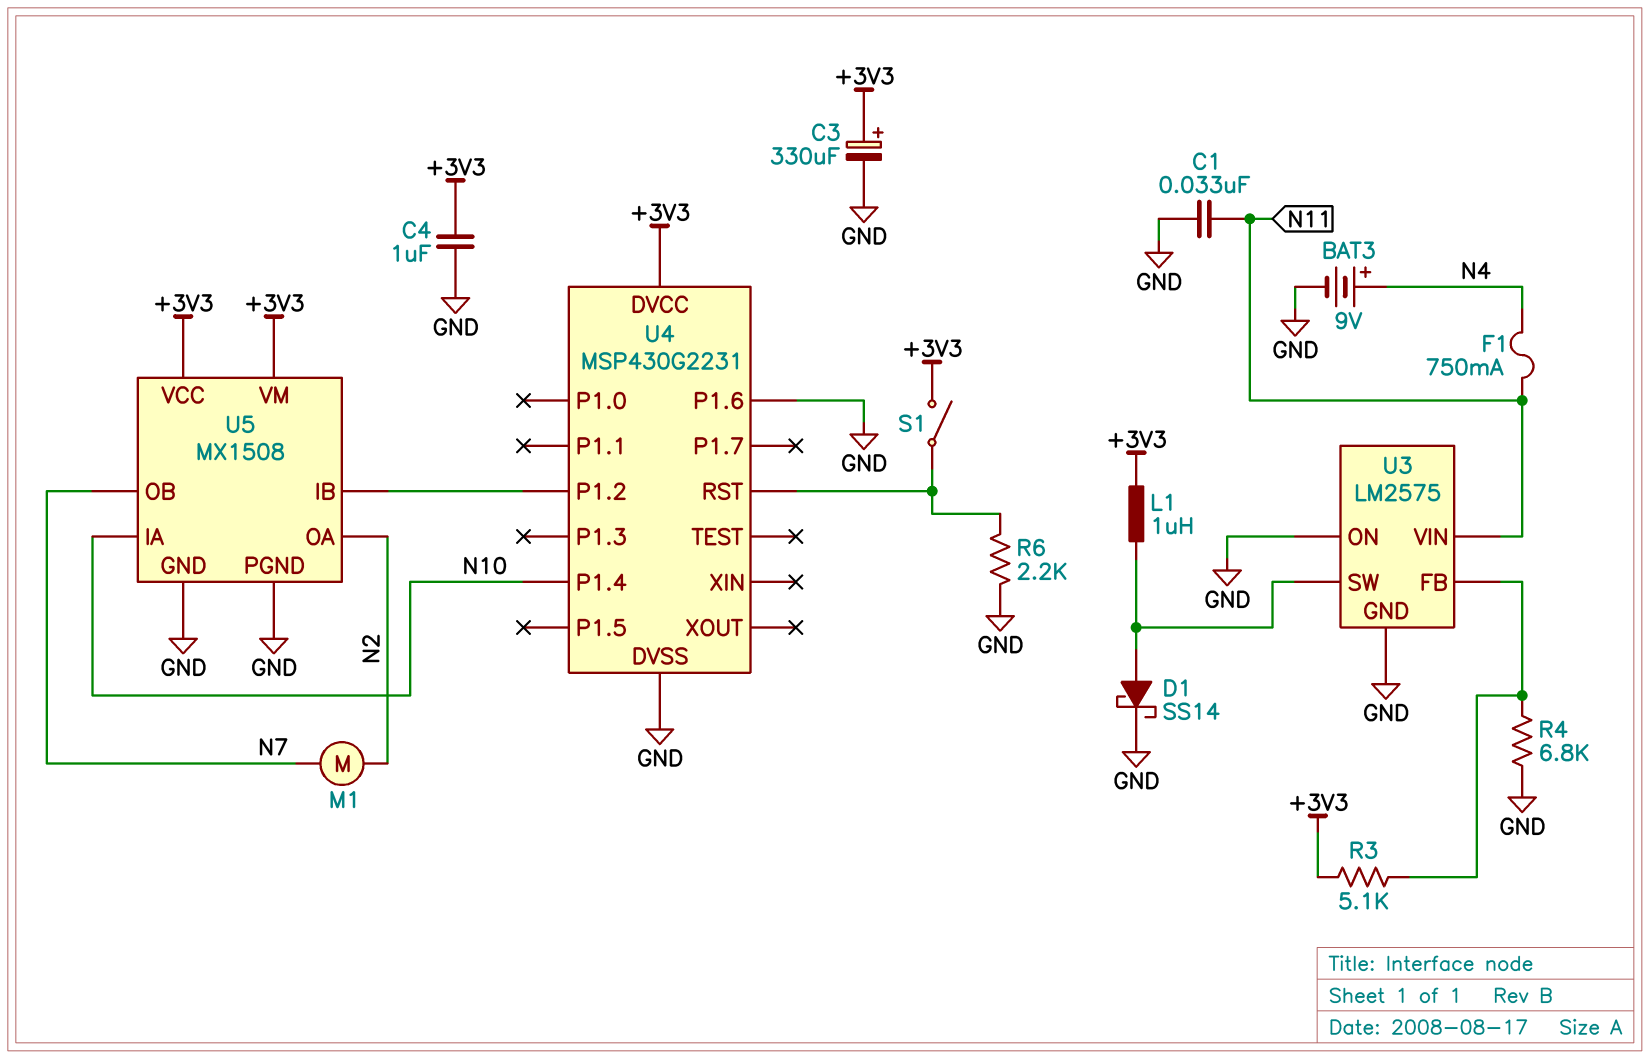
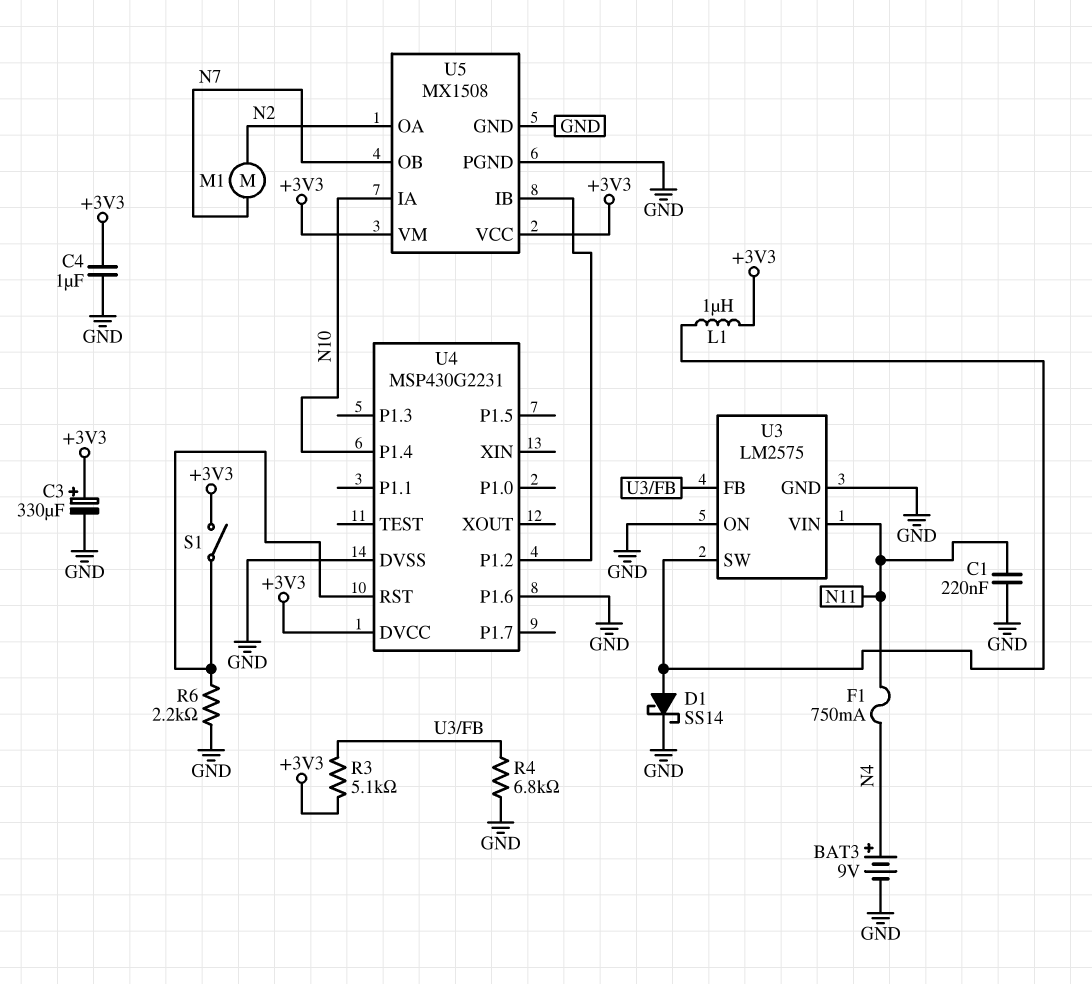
C1: 33nF (GND, N11) -> 220nF (GND, N11)

